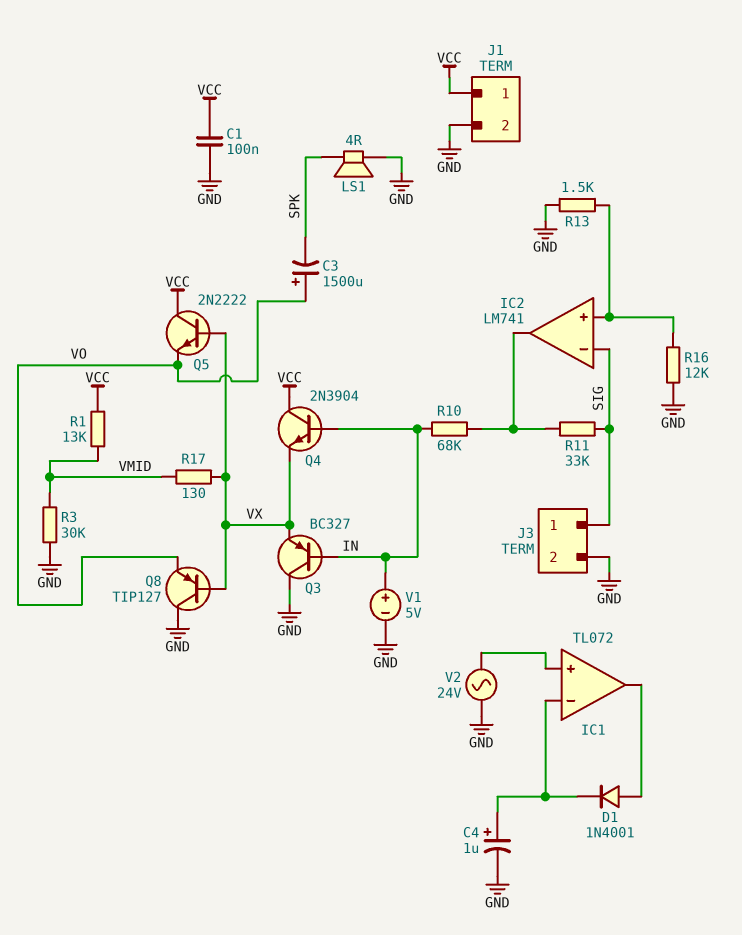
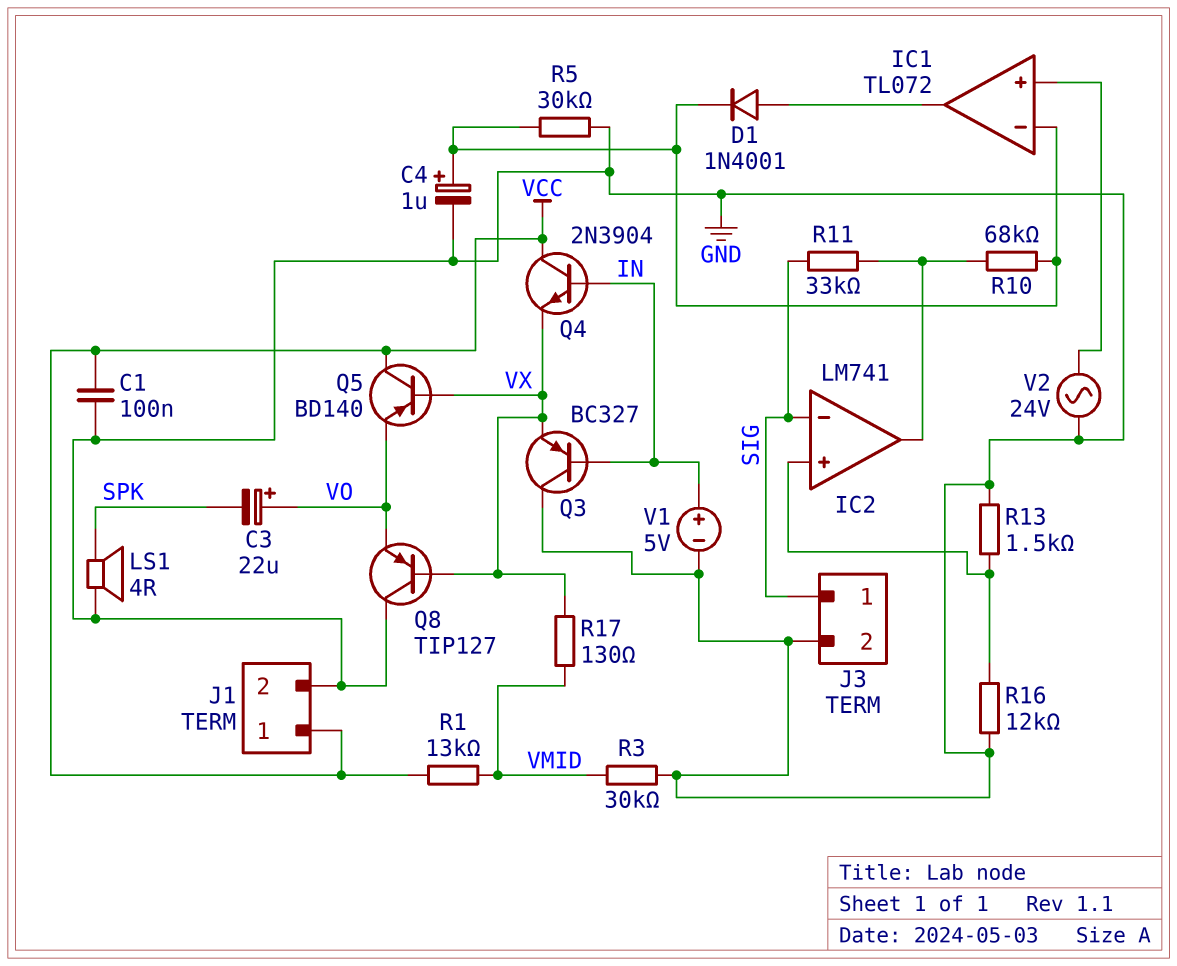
C3: 1500uF (plus VO, minus SPK) -> 22uF (plus VO, minus SPK)
Q5: NPN 2N2222 (B VX, C VCC, E VO) -> PNP BD140 (B VX, C VCC, E VO)
R5: none -> 30k (GND, IC1/in-)
R10: 68k (IC2/out, IN) -> 68k (IC1/in-, IC2/out)

